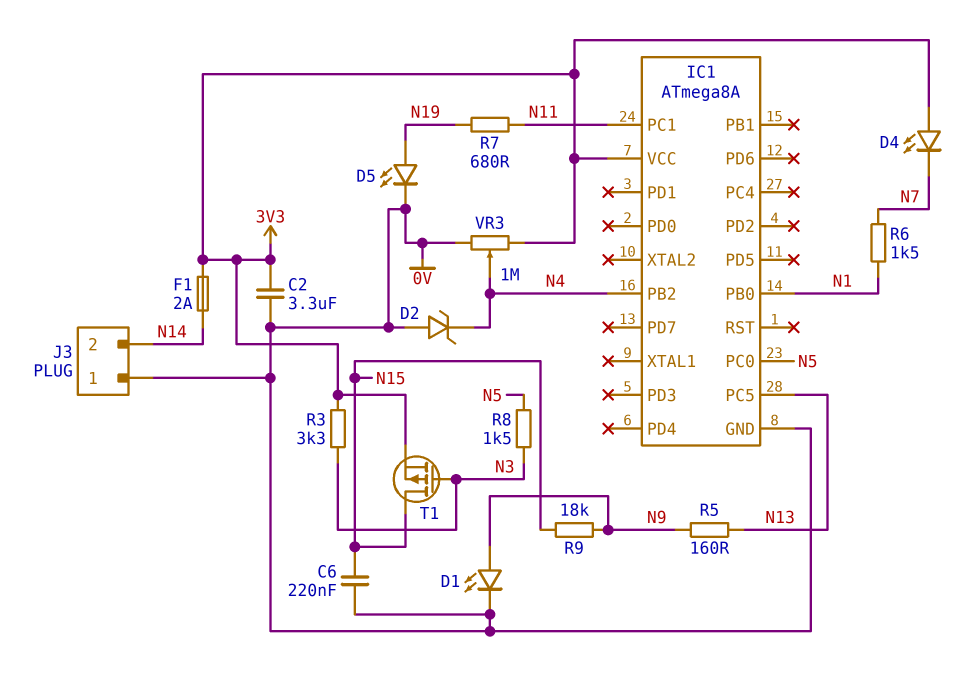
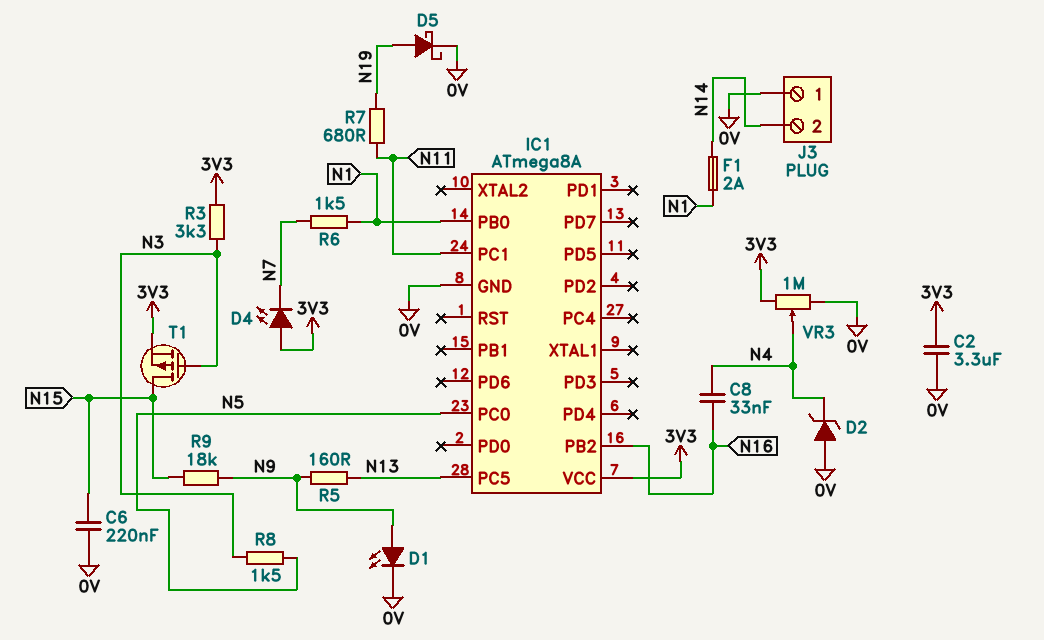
C8: none -> 33nF (N4, N16)
D5: LED (A N19, K 0V) -> schottky (A N19, K 0V)
F1: 2A (3V3, N14) -> 2A (N1, N14)
IC1 pin PB2: N4 -> N16

